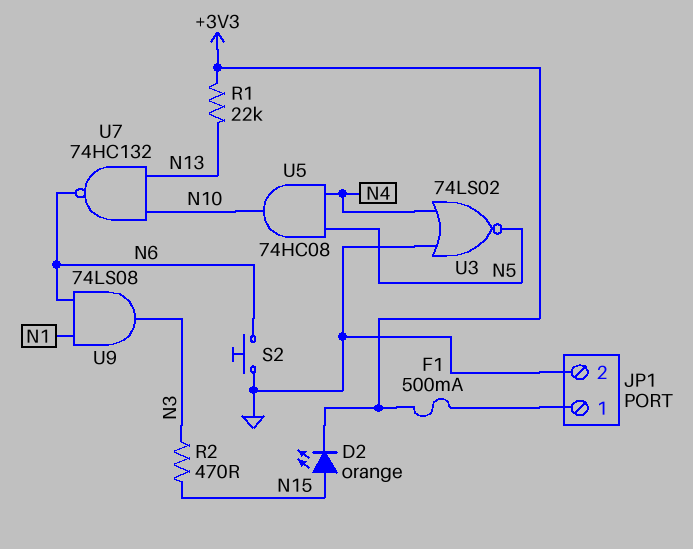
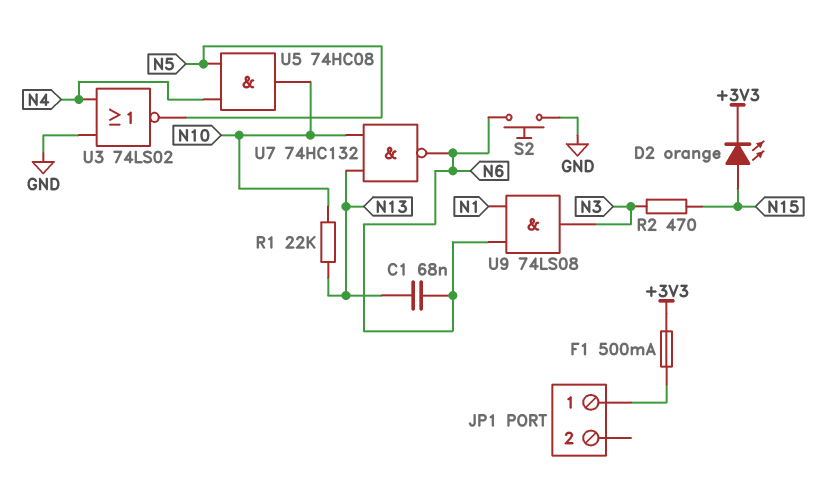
C1: none -> 68nF (N6, N13)
JP1 pin 2: GND -> none
R1: 22k (+3V3, N13) -> 22k (N10, N13)

